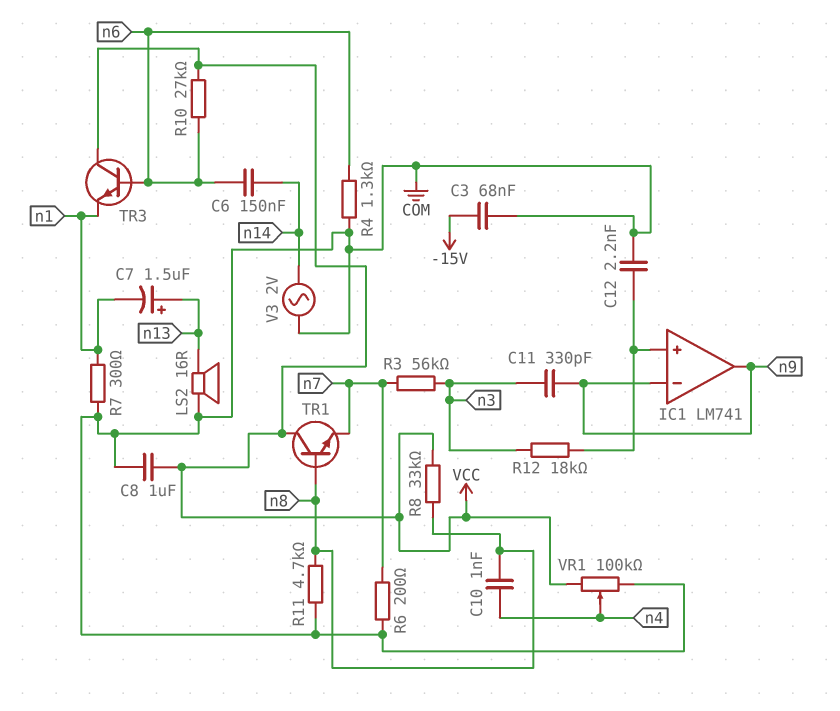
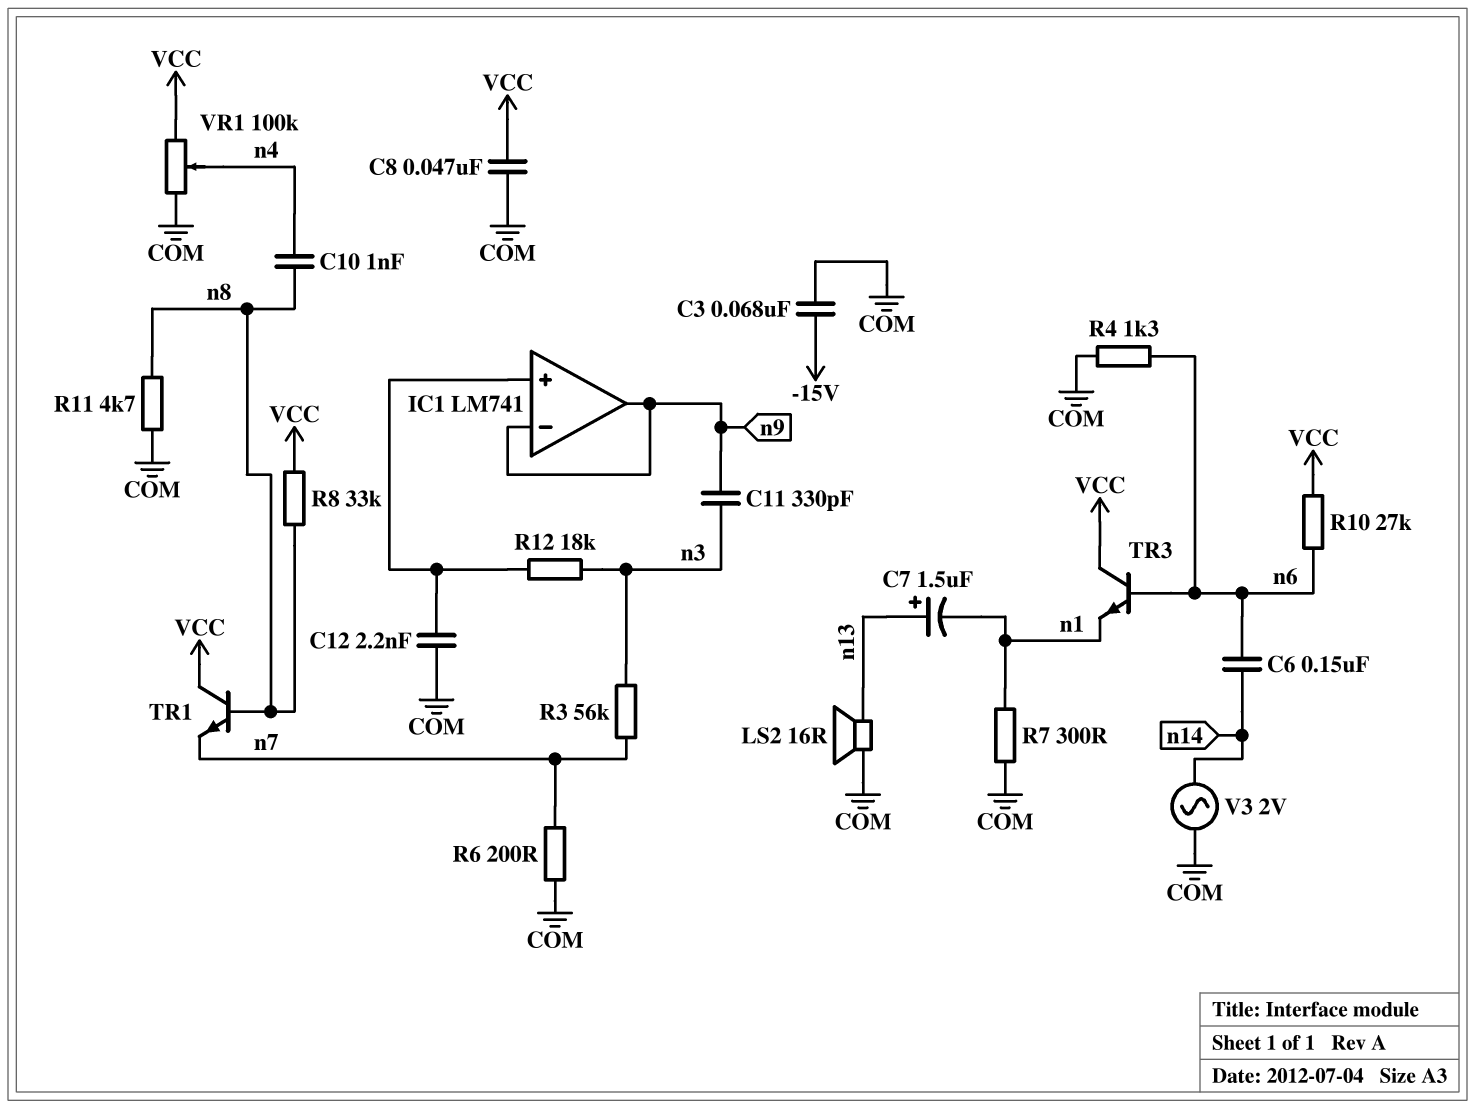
C8: 1uF (COM, VCC) -> 47nF (COM, VCC)

